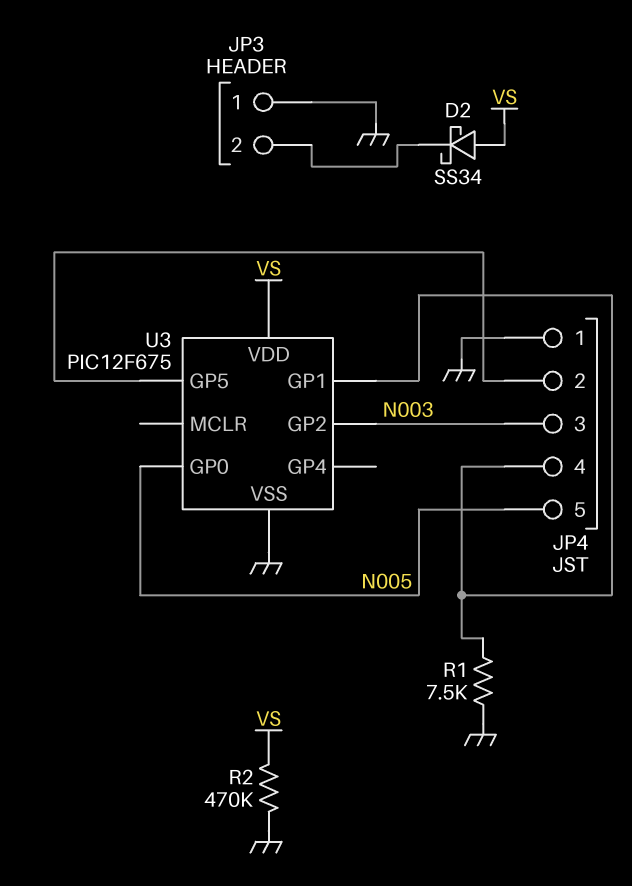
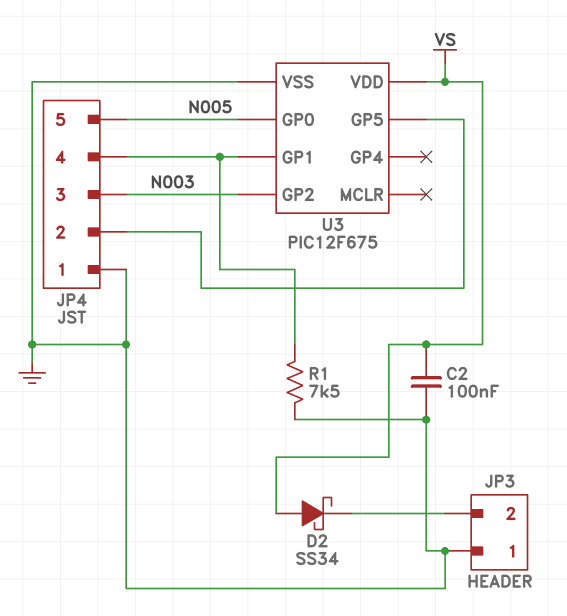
C2: none -> 100nF (GND, VS)
R2: 470k (GND, VS) -> none

